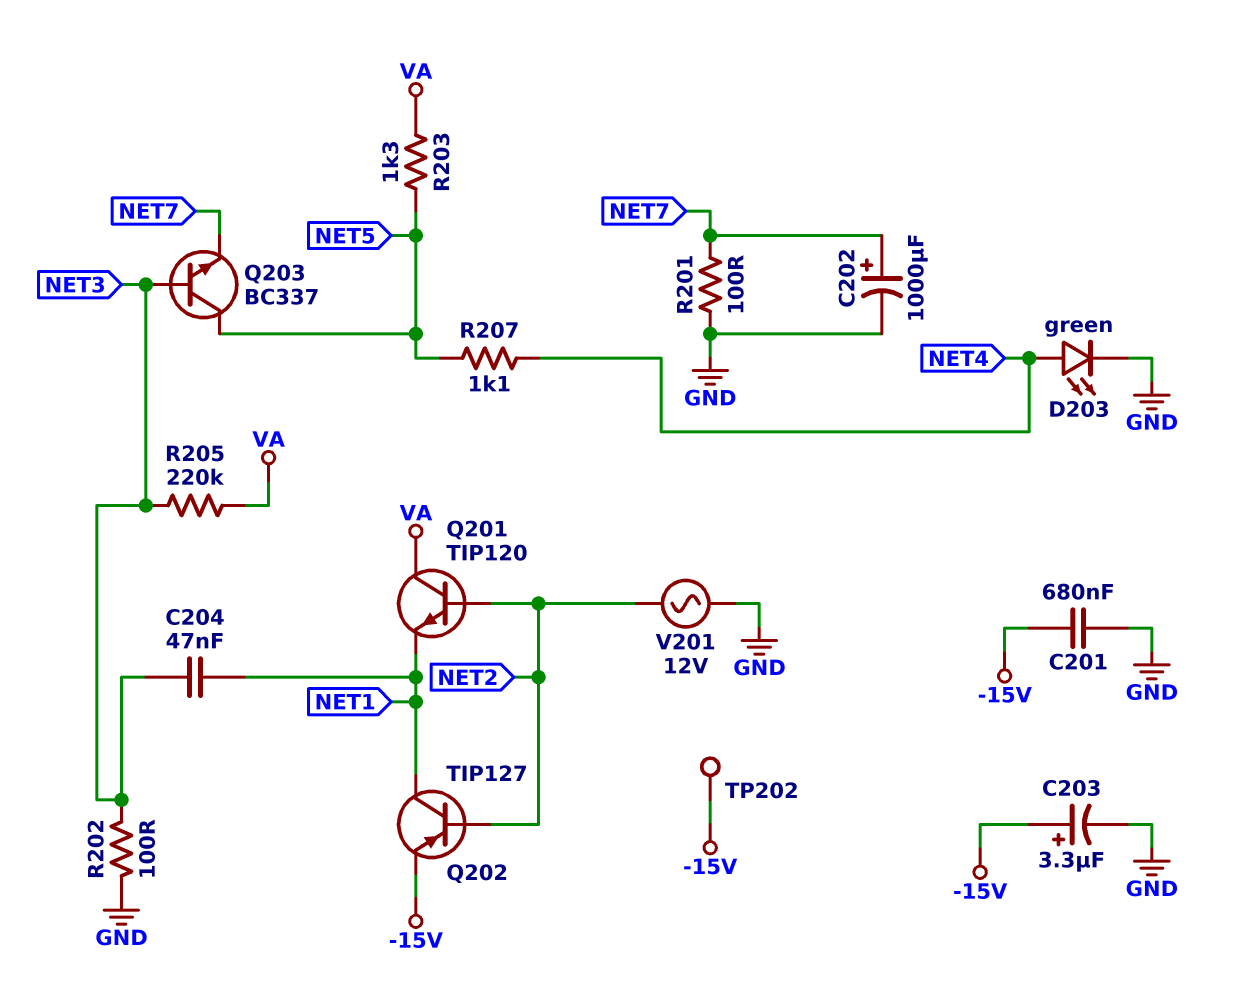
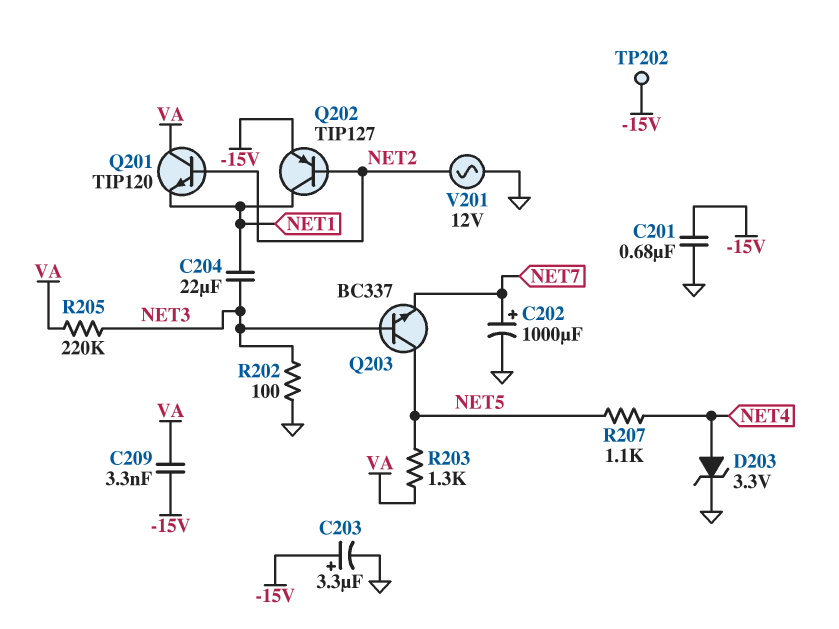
C204: 47nF (NET1, NET3) -> 22uF (NET1, NET3)
C209: none -> 3.3nF (-15V, VA)
D203: LED green (A NET4, K GND) -> zener 3.3V (A NET4, K GND)
R201: 100 (GND, NET7) -> none

